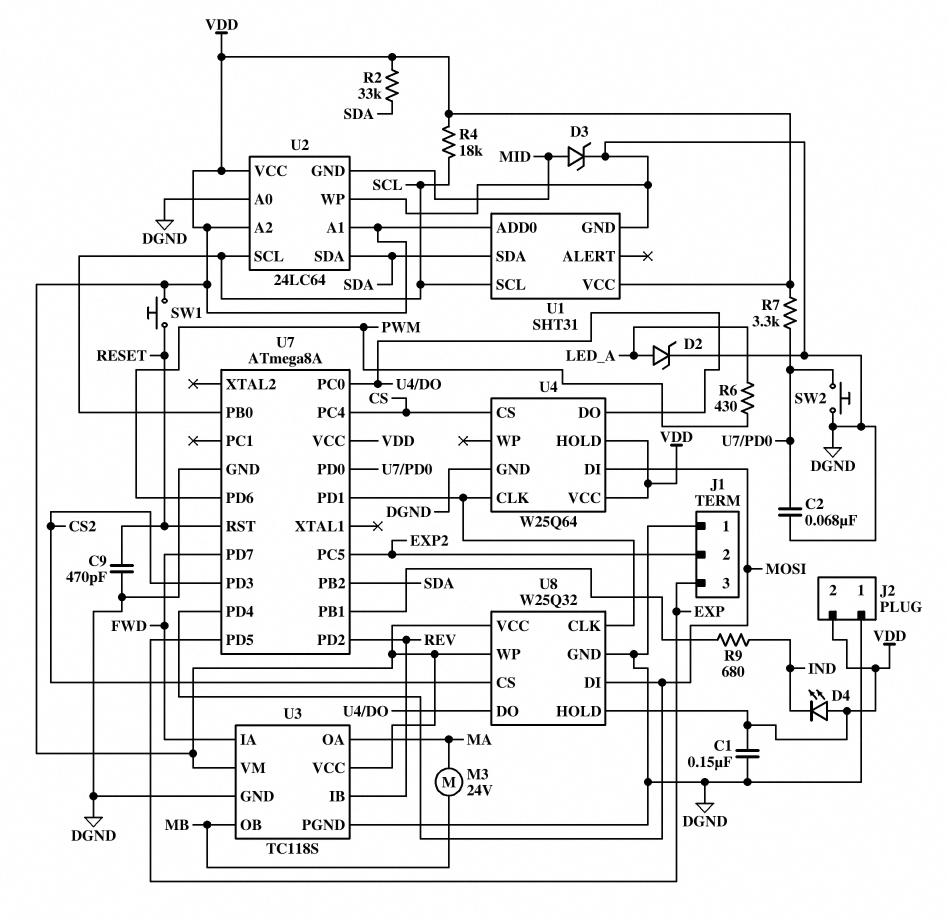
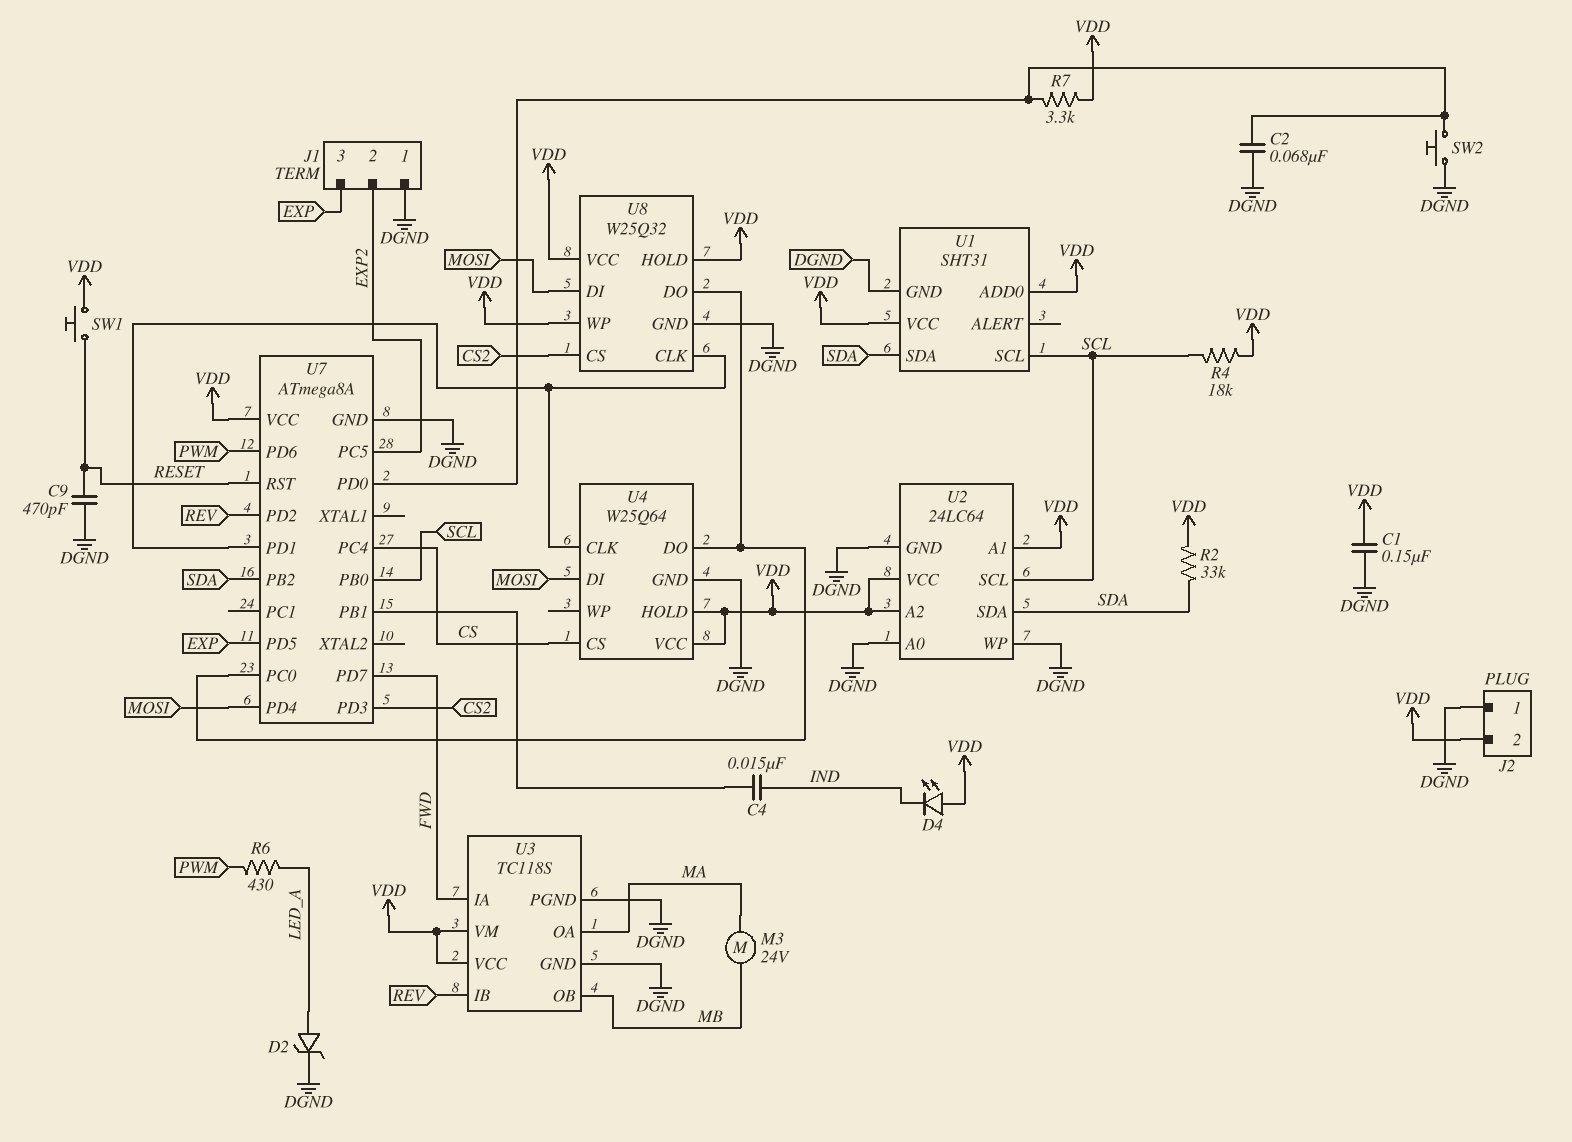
C4: none -> 15nF (IND, U7/PB1)
D3: zener (A MID, K DGND) -> none
R9: 680 (IND, U7/PB1) -> none
U2 pin GND: MID -> DGND

